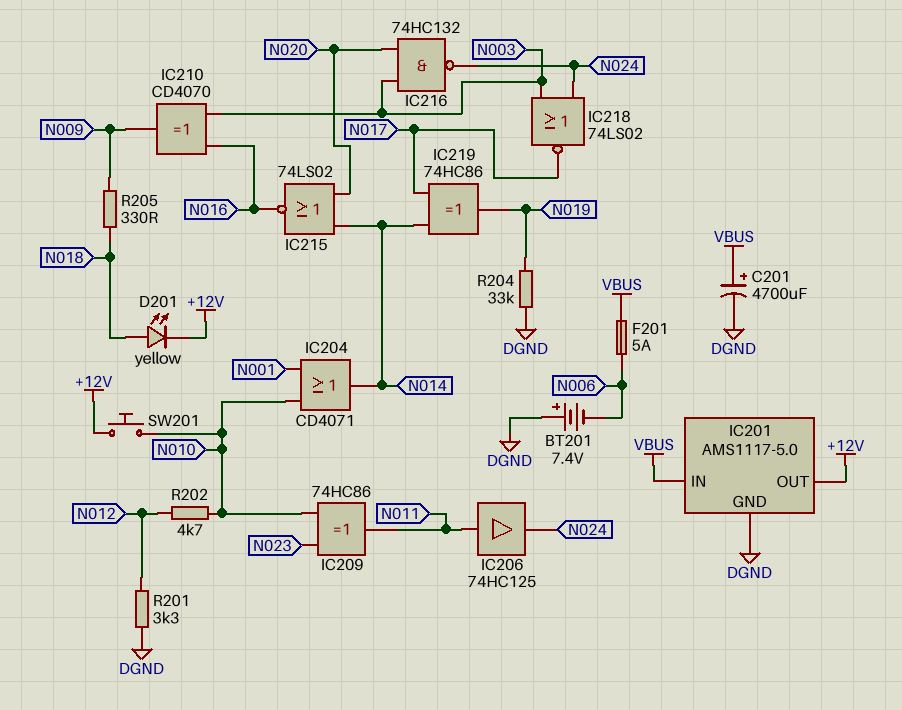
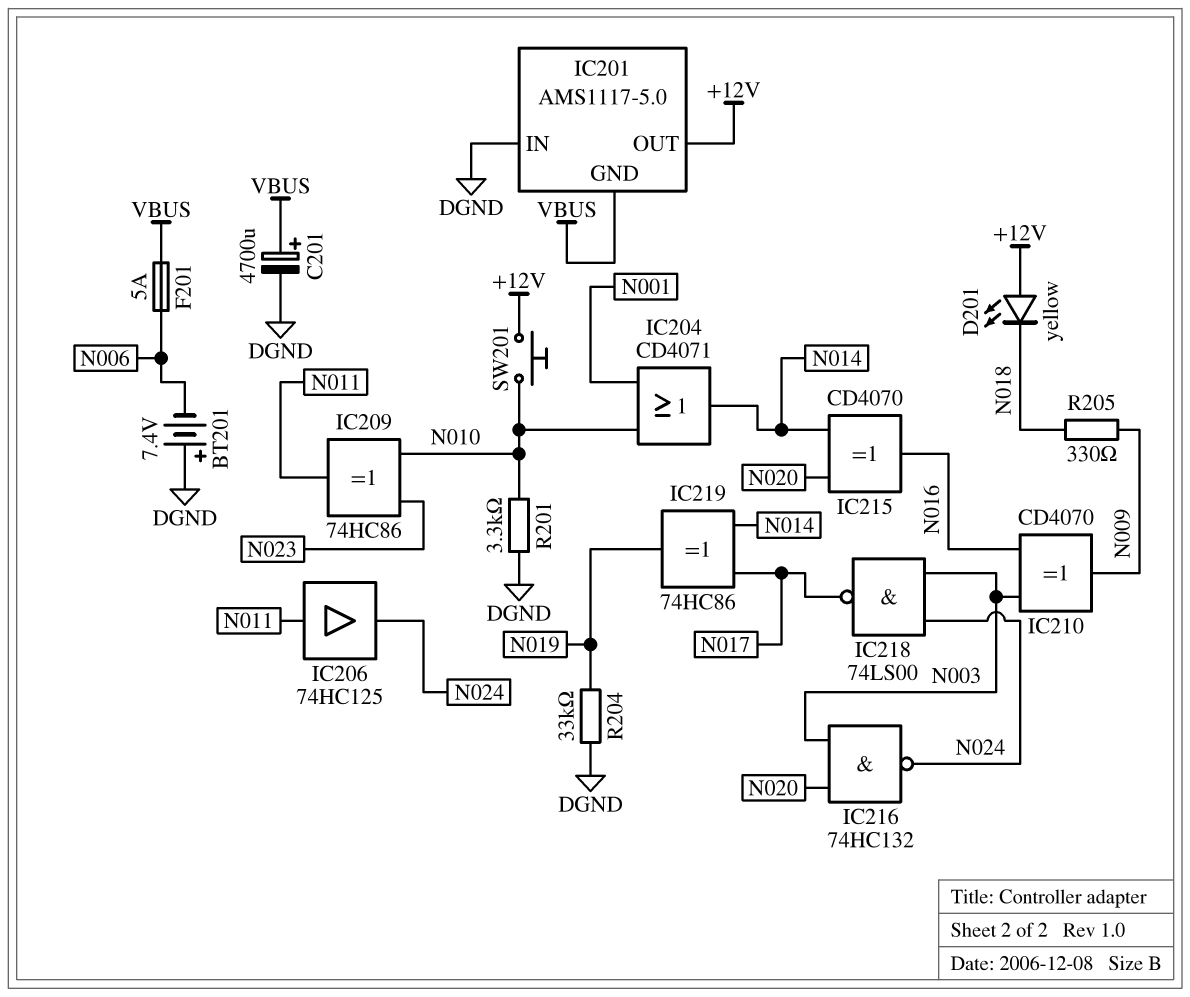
D201: LED yellow (A N018, K +12V) -> LED yellow (A +12V, K N018)
IC201 pin GND: DGND -> VBUS
IC201 pin IN: VBUS -> DGND
IC215: NOR 74LS02 (in N014, in N020, out N016) -> XOR CD4070 (in N014, in N020, out N016)
IC218: NOR 74LS02 (in N003, in N024, out N017) -> NAND 74LS00 (in N003, in N024, out N017)
R201: 3.3k (DGND, N012) -> 3.3k (DGND, N010)
R202: 4.7k (N010, N012) -> none

